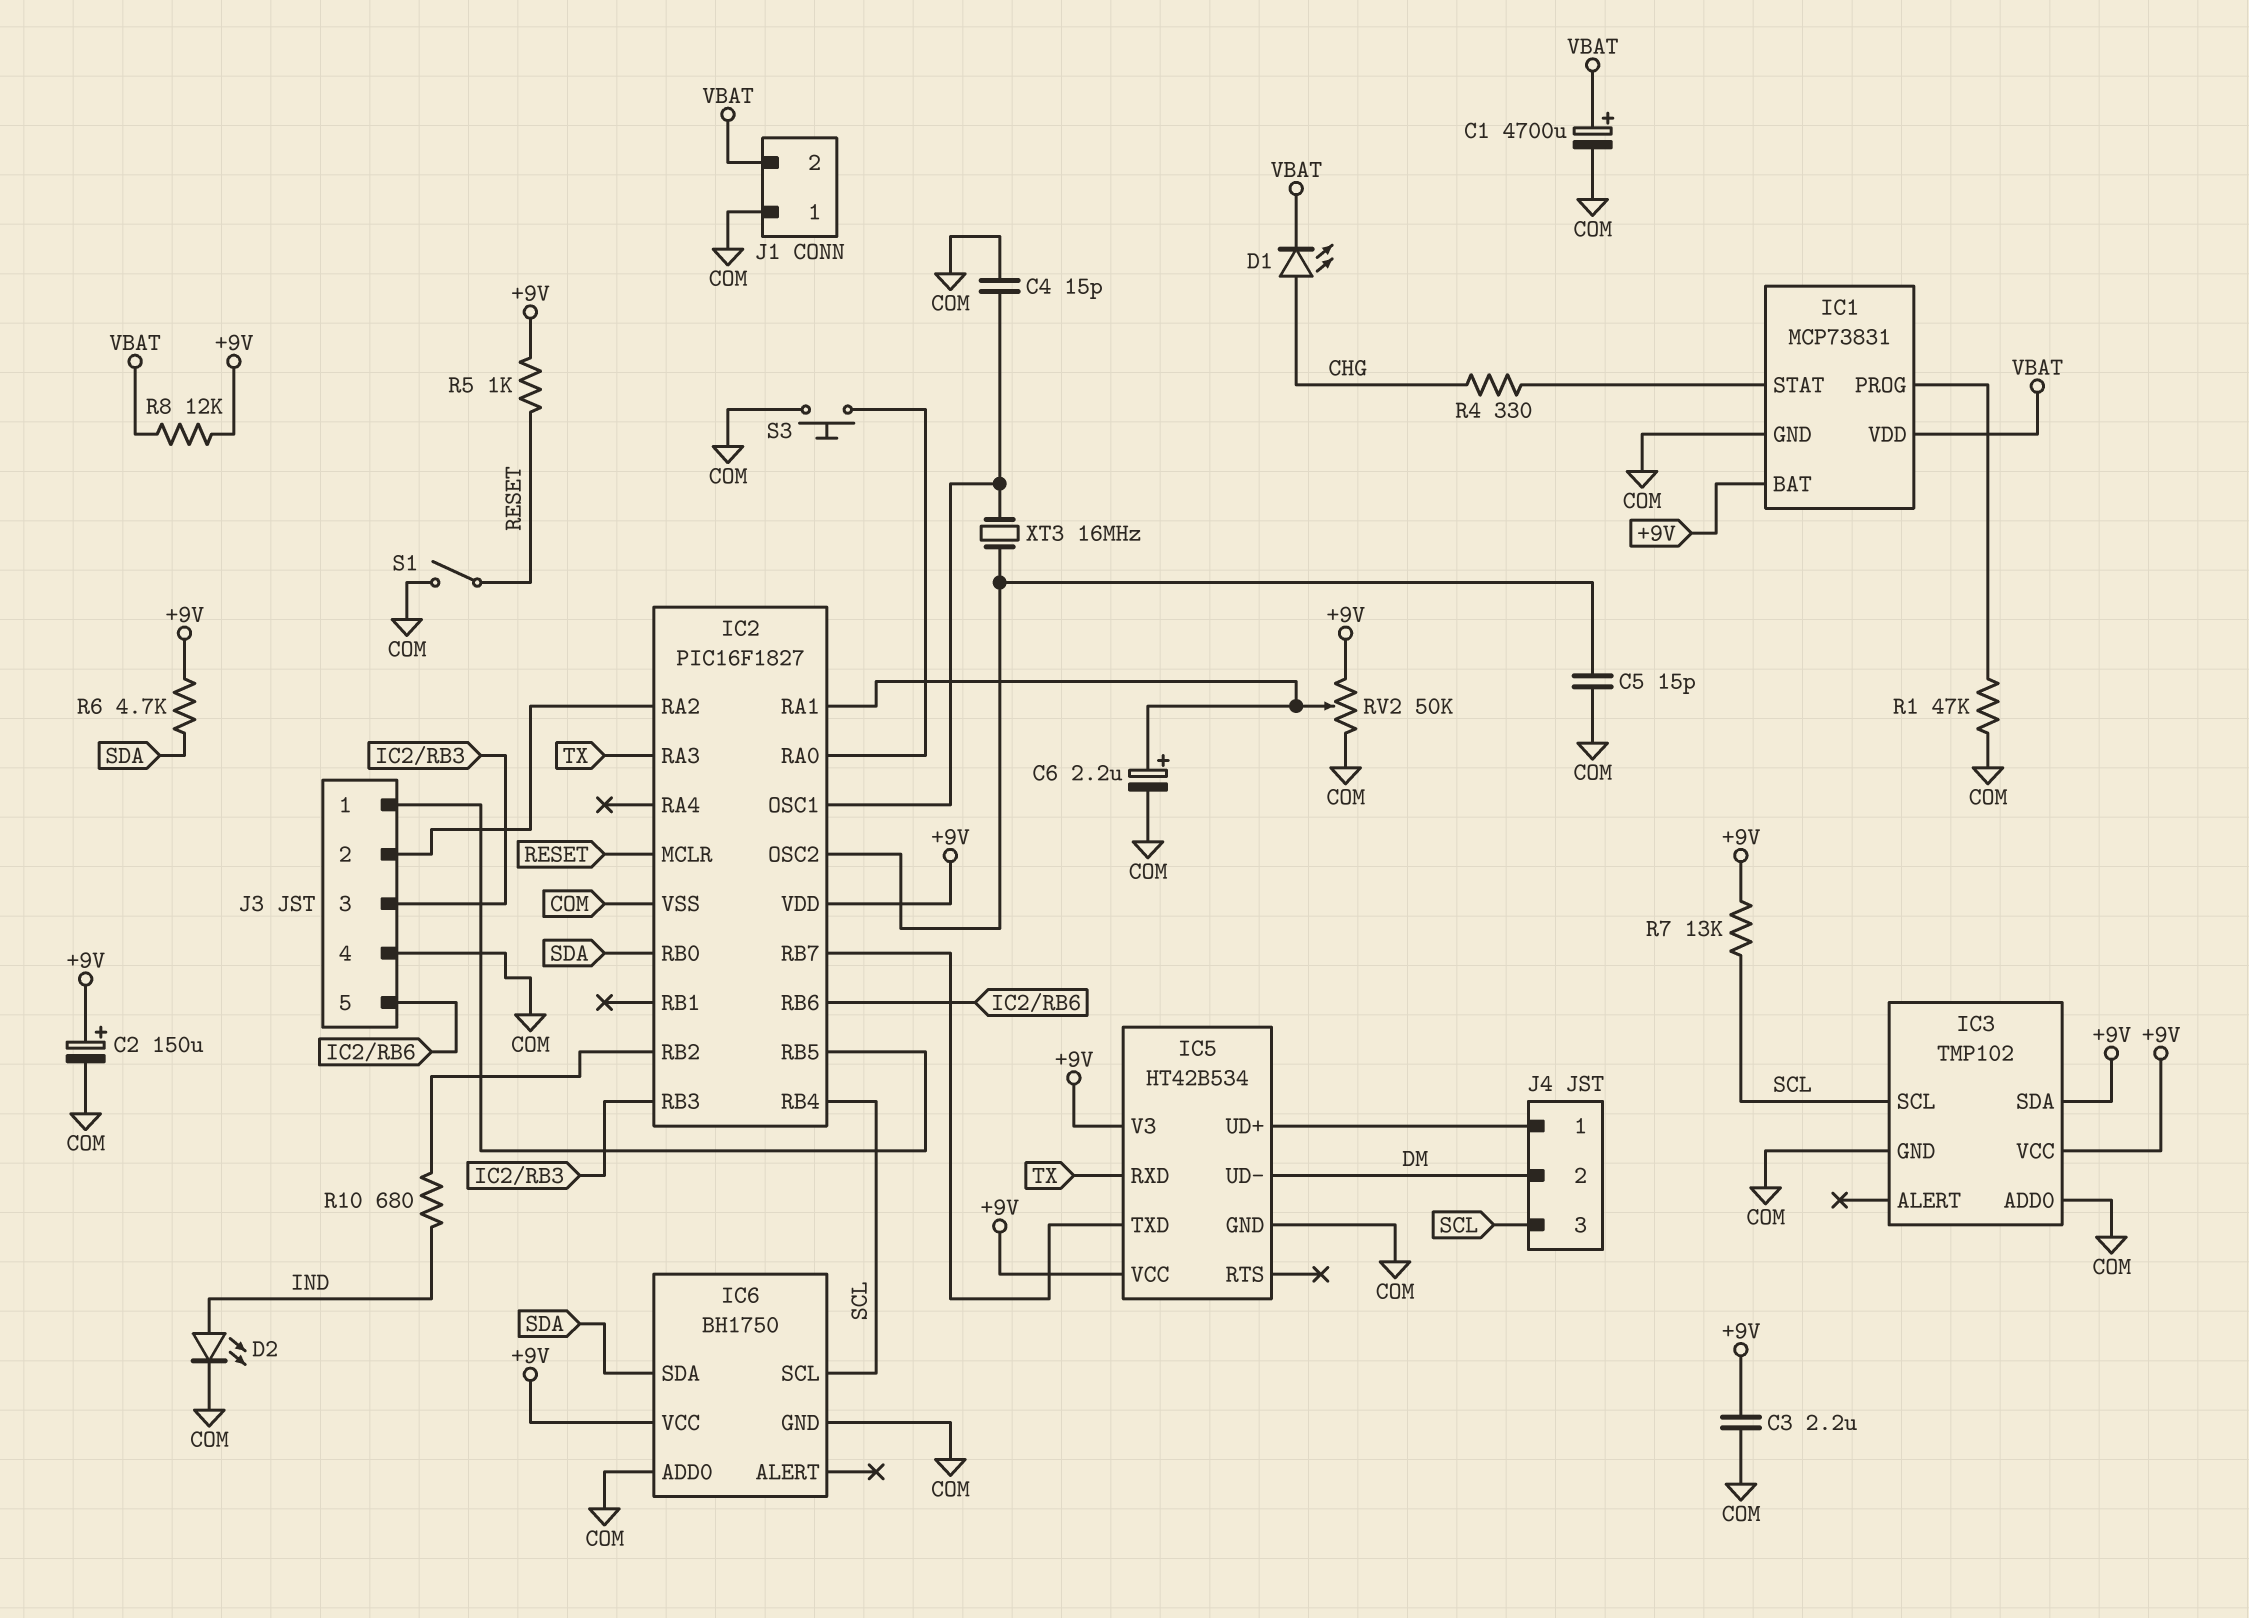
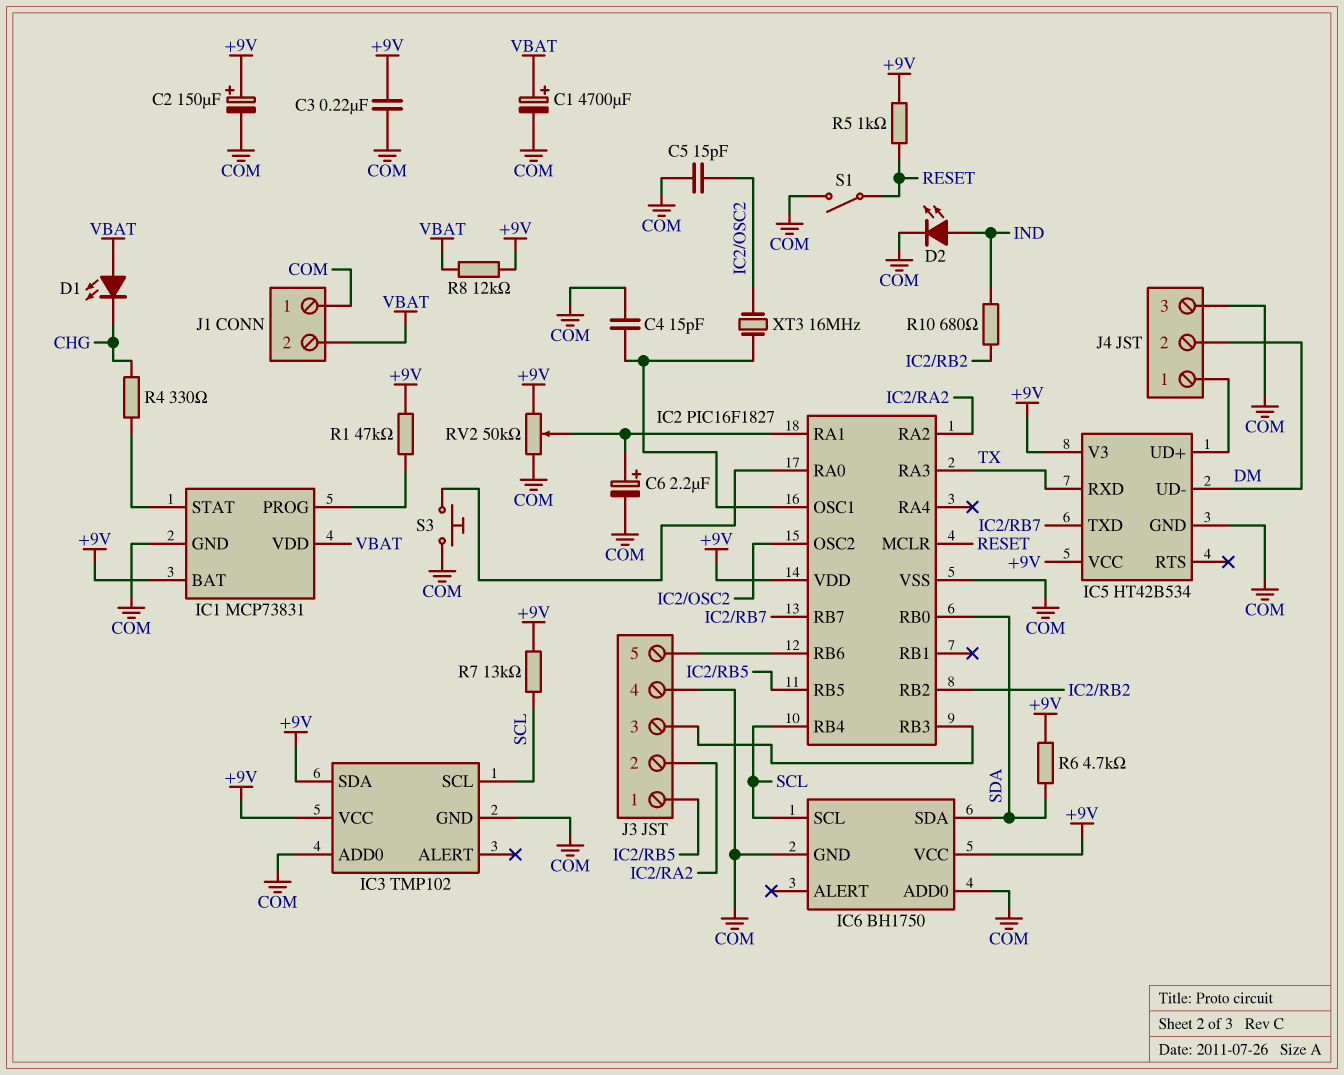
C3: 2.2uF (+9V, COM) -> 220nF (+9V, COM)
D1: LED (A CHG, K VBAT) -> LED (A VBAT, K CHG)
J4 pin 3: SCL -> COM
R1: 47k (COM, IC1/PROG) -> 47k (+9V, IC1/PROG)

